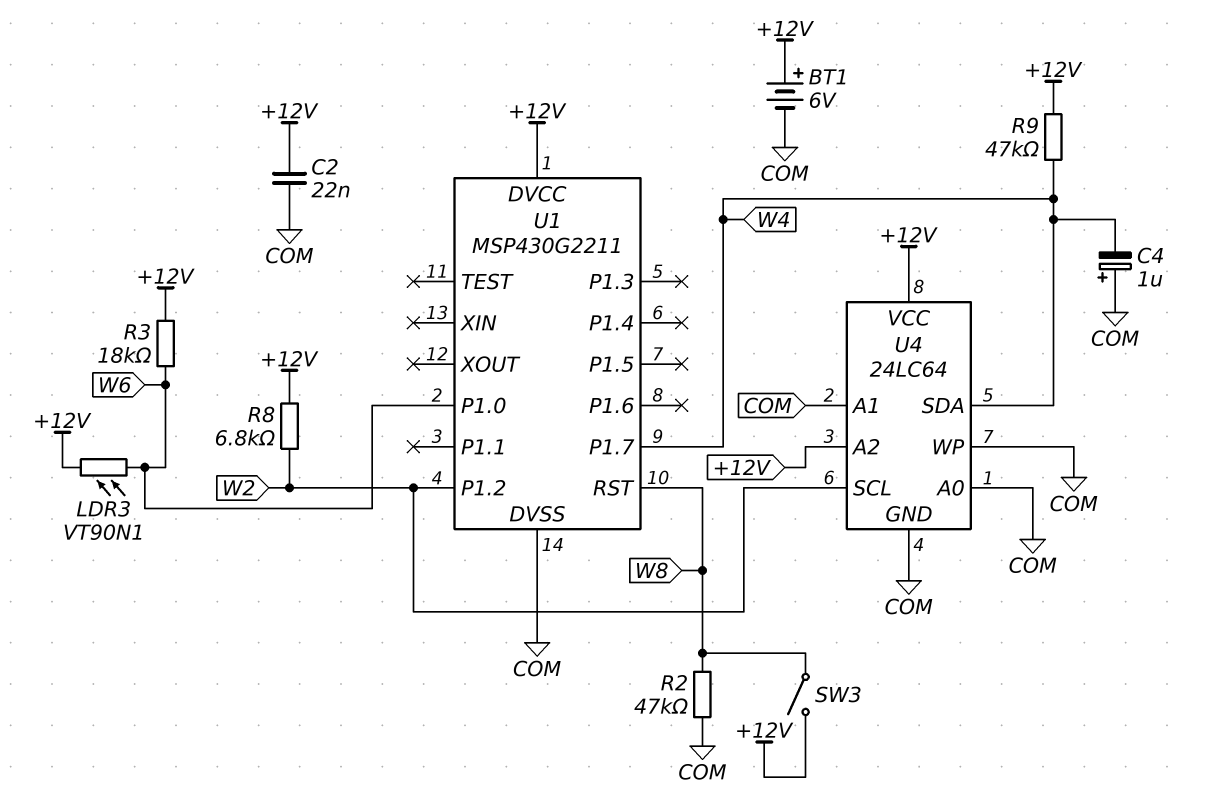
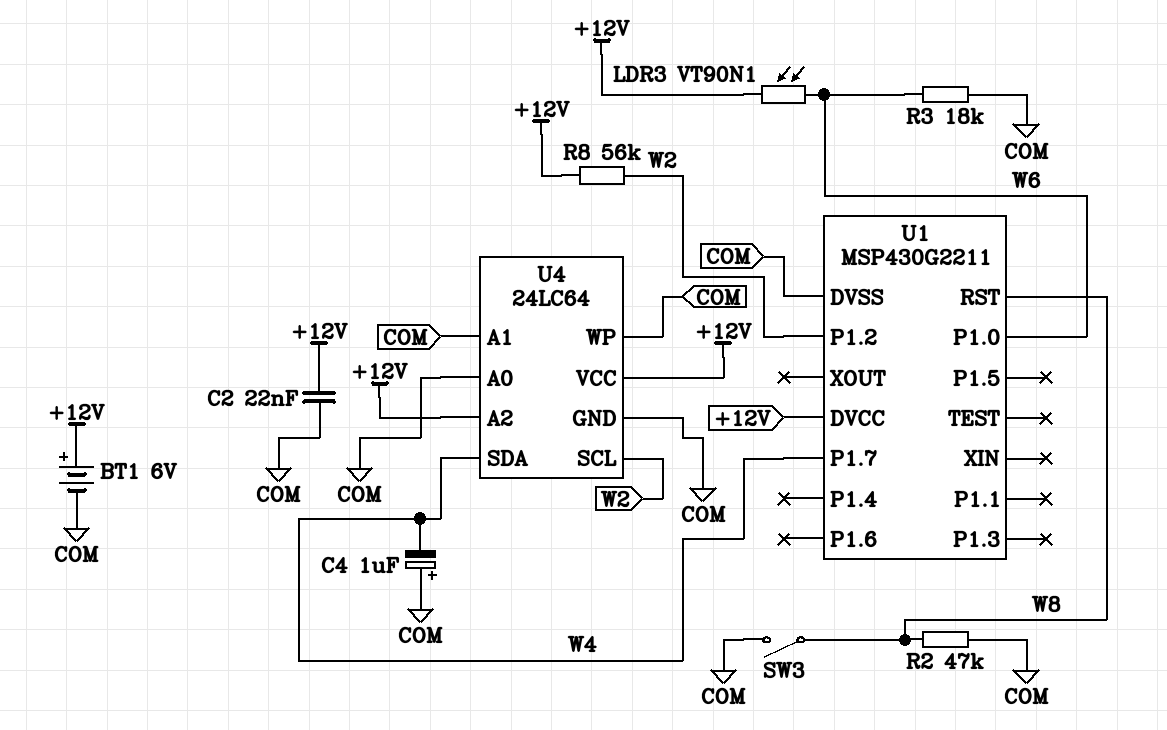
R3: 18k (+12V, W6) -> 18k (COM, W6)
R8: 6.8k (+12V, W2) -> 56k (+12V, W2)
R9: 47k (+12V, W4) -> none
SW3: switch (+12V, W8) -> switch (COM, W8)

